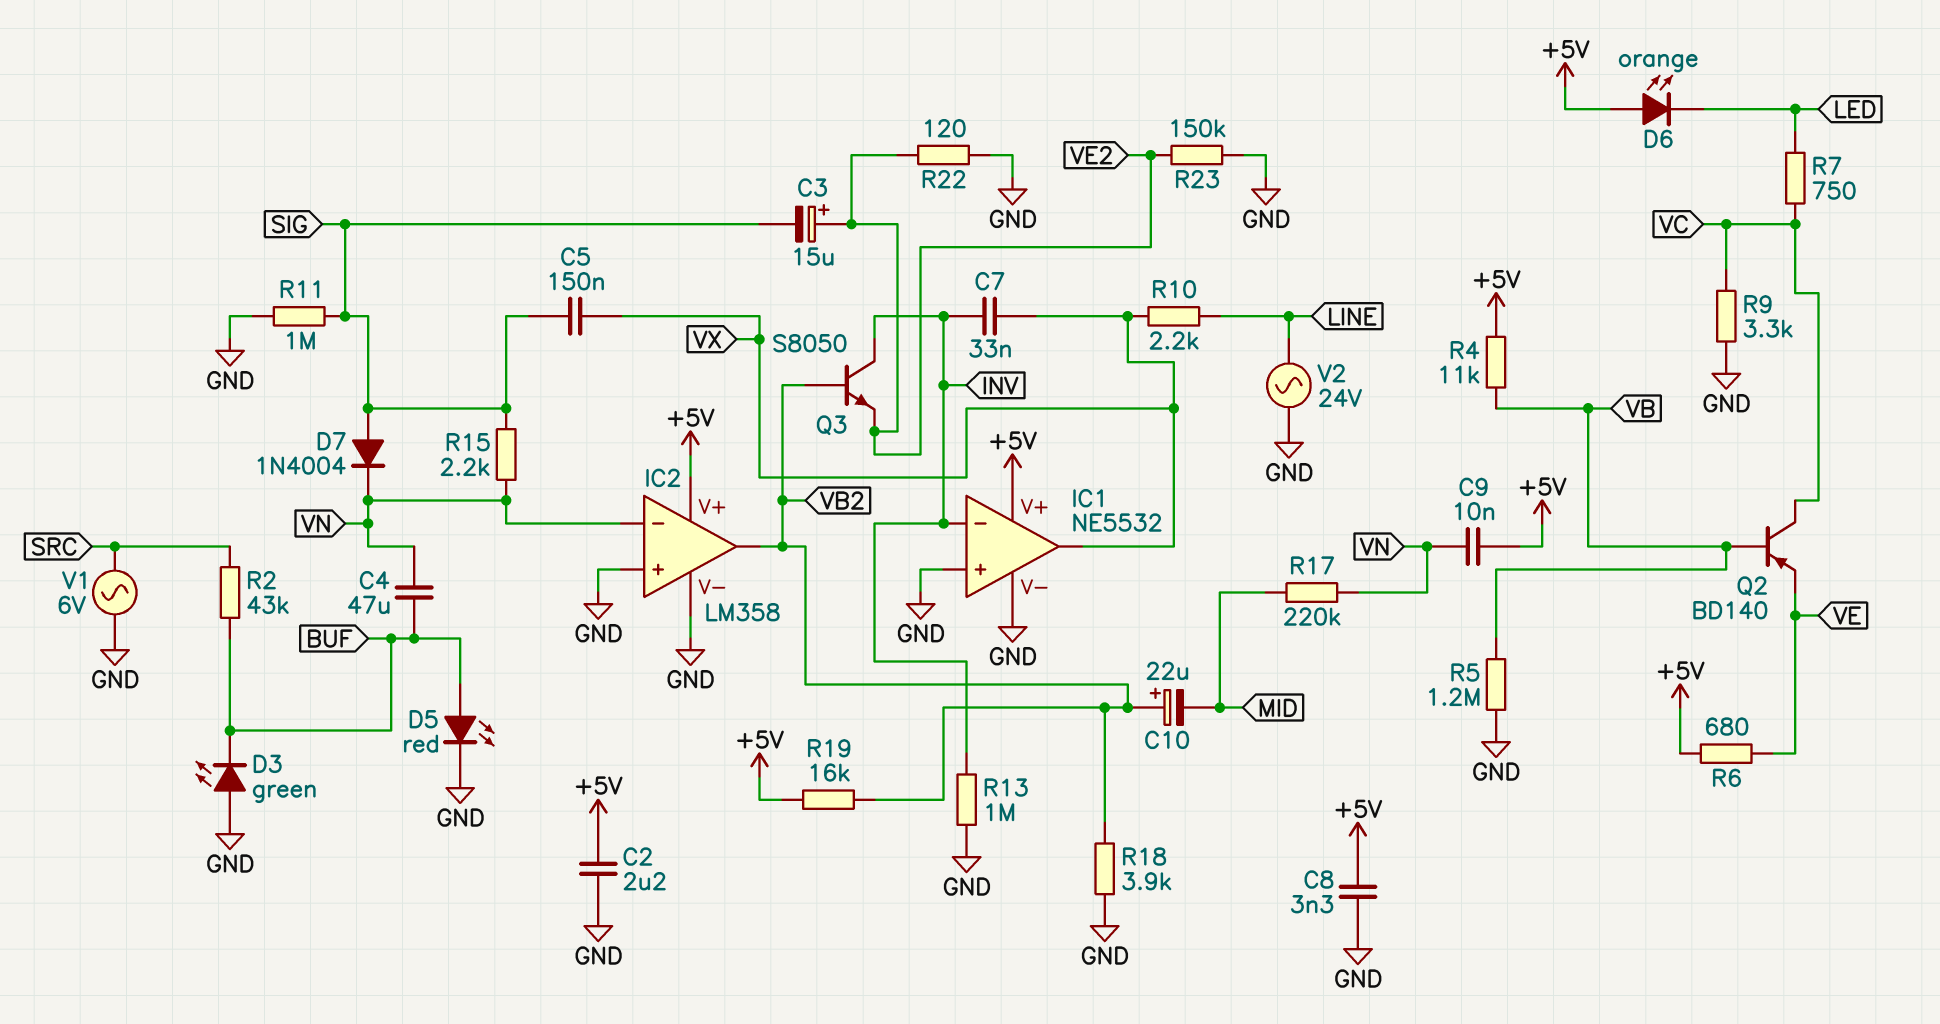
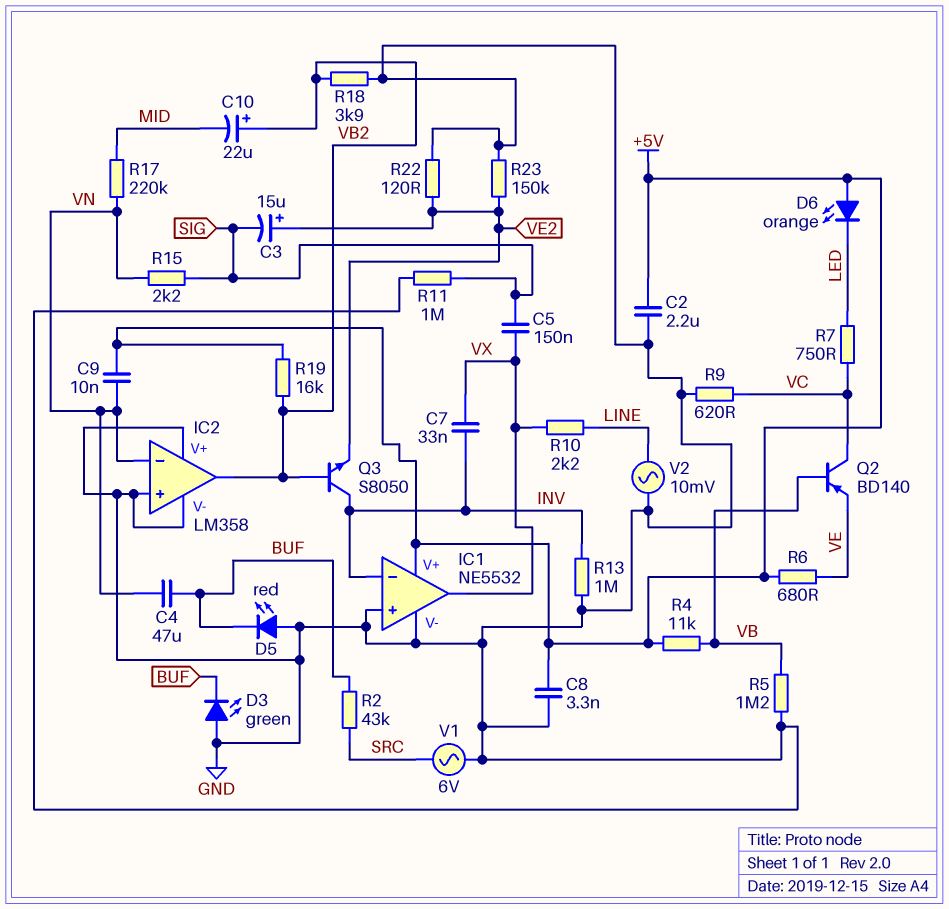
D5: LED red (A BUF, K GND) -> LED red (A GND, K BUF)
D7: diode 1N4004 (A SIG, K VN) -> none
IC2 pin V+: +5V -> GND
R9: 3.3k (GND, VC) -> 620 (GND, VC)
V2: AC 24V (GND, LINE) -> AC 10mV (GND, LINE)

